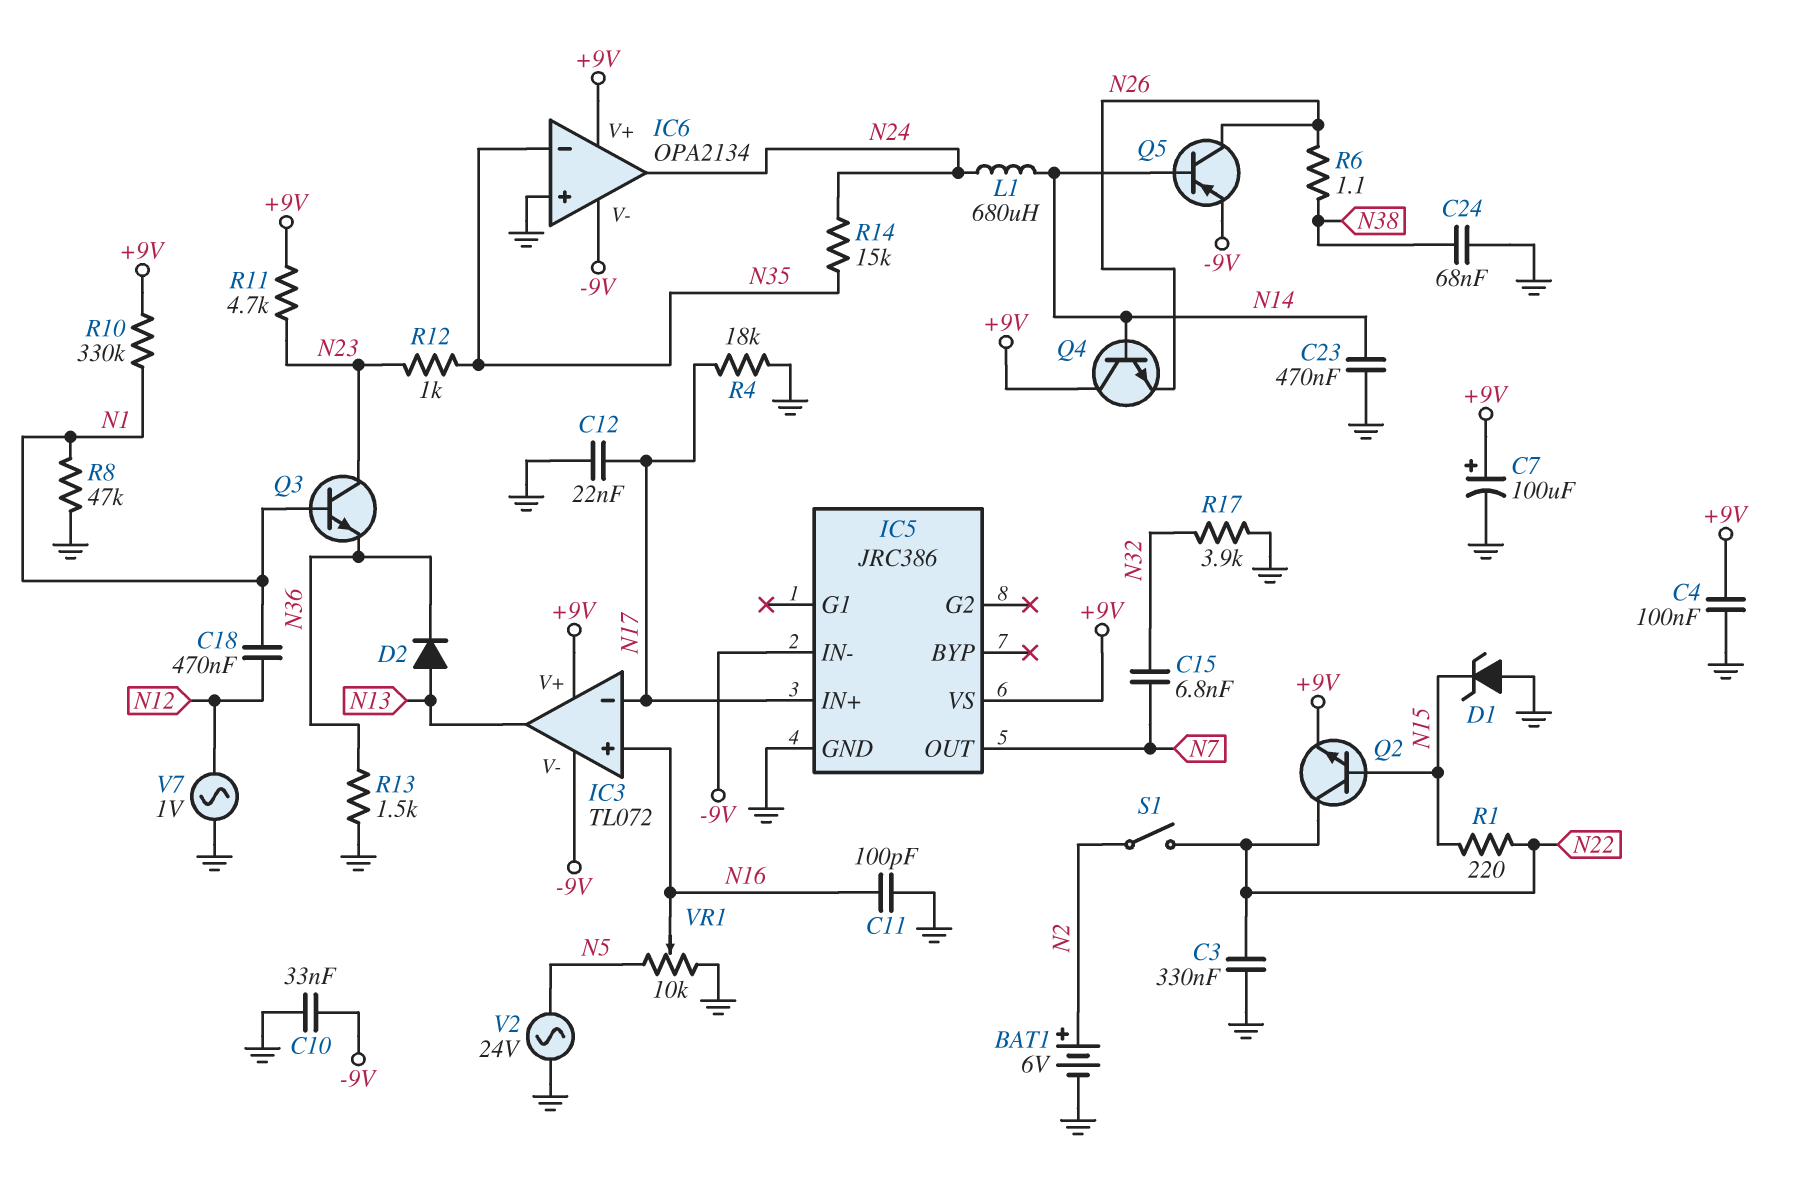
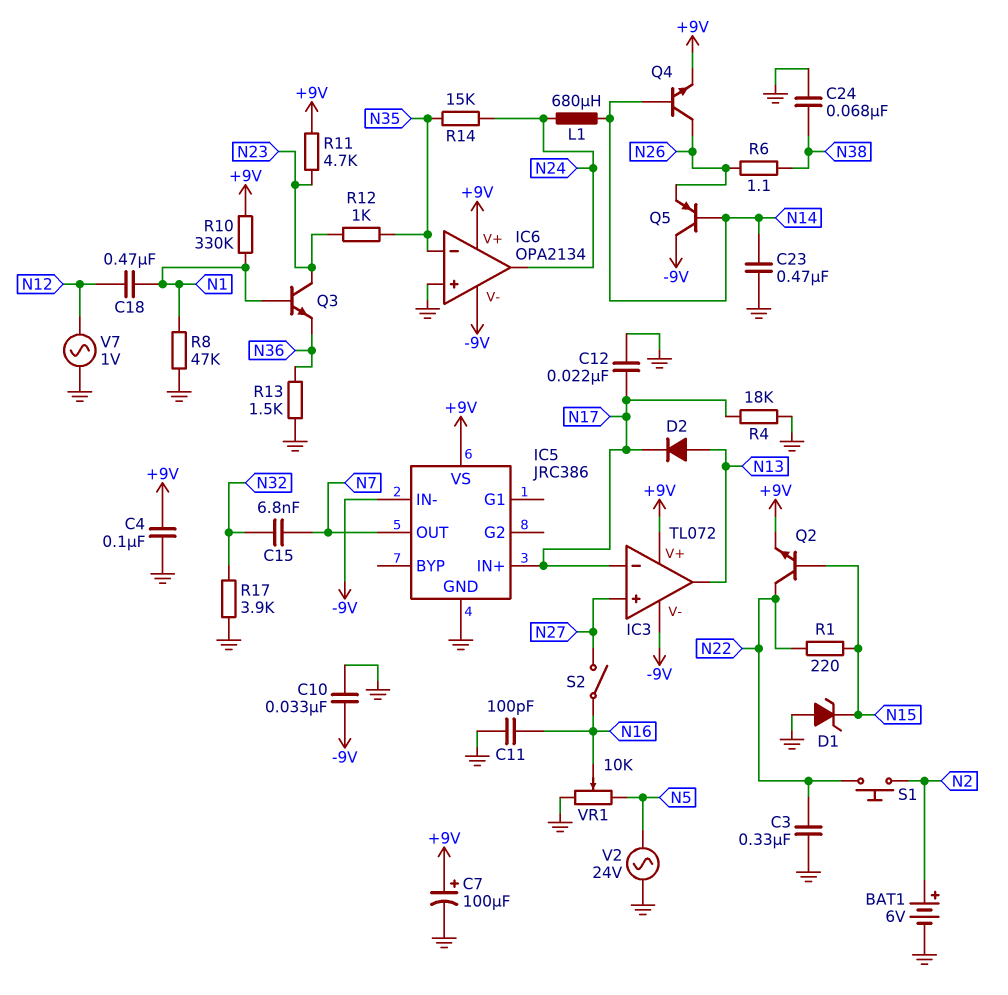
D2: diode (A N13, K N36) -> diode (A N13, K N17)
IC3 pin in+: N16 -> N27
Q4: NPN (B N14, C +9V, E N26) -> NPN (B N14, C N26, E +9V)
Q5: PNP (B N14, C N26, E -9V) -> PNP (B N14, C -9V, E N26)
S1: switch (N2, N22) -> button (N2, N22)
S2: none -> switch (N16, N27)

